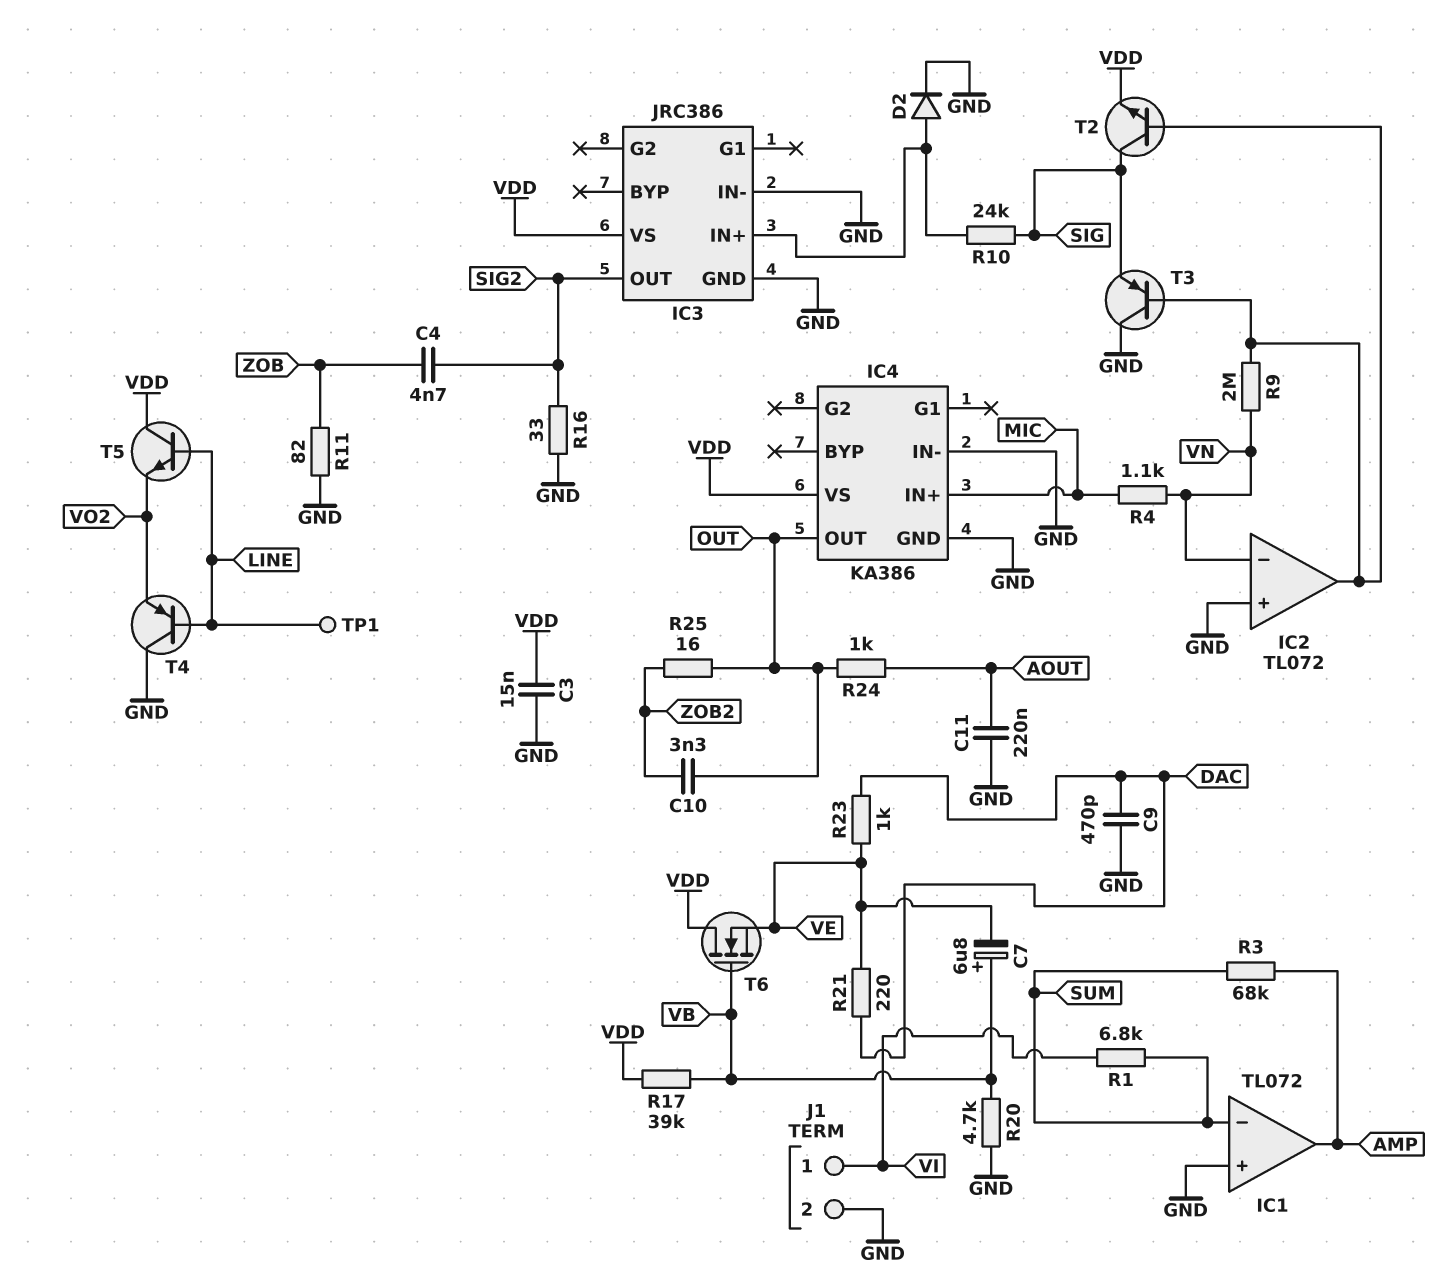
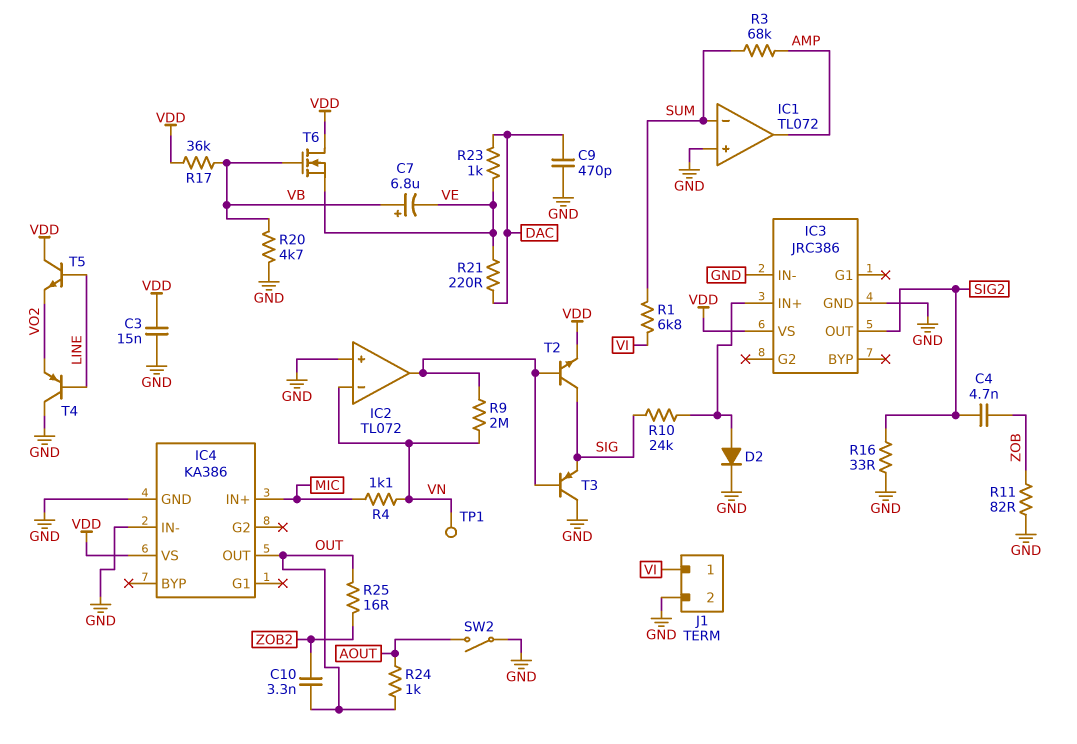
C11: 220nF (AOUT, GND) -> none
R17: 39k (VB, VDD) -> 36k (VB, VDD)
SW2: none -> switch (AOUT, GND)
TP1: test point (LINE) -> test point (VN)

